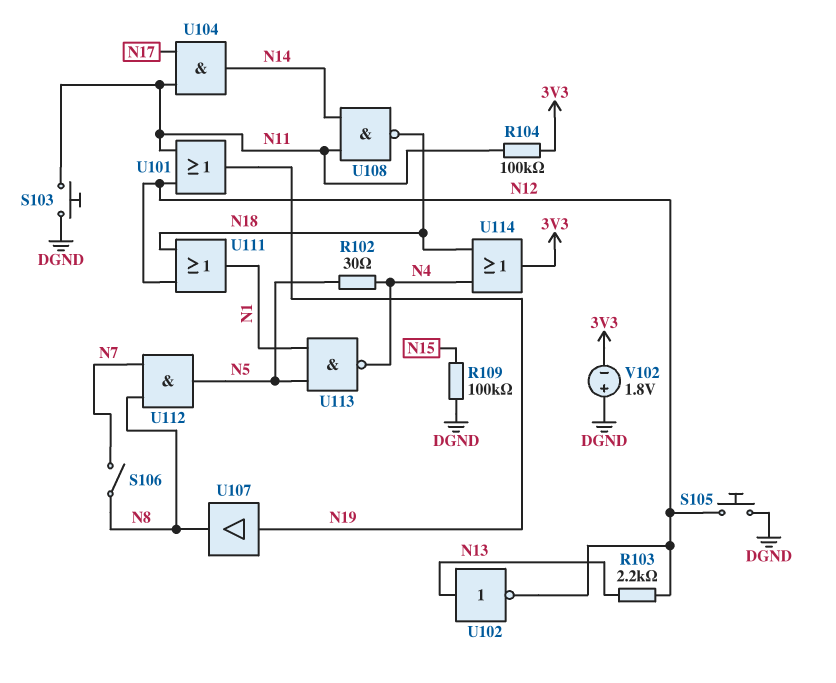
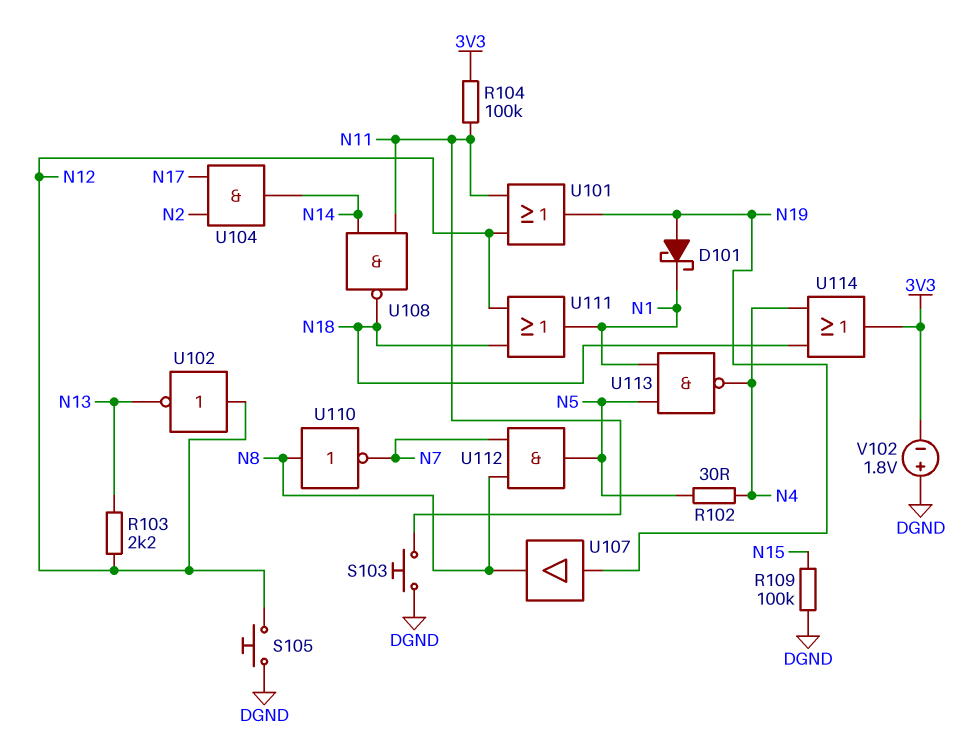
D101: none -> schottky (A N19, K N1)
S106: switch (N7, N8) -> none
U102: NOT (in N13, out N12) -> NOT (in N12, out N13)
U104: AND (in N11, in N17, out N14) -> AND (in N2, in N17, out N14)
U110: none -> NOT (in N8, out N7)

